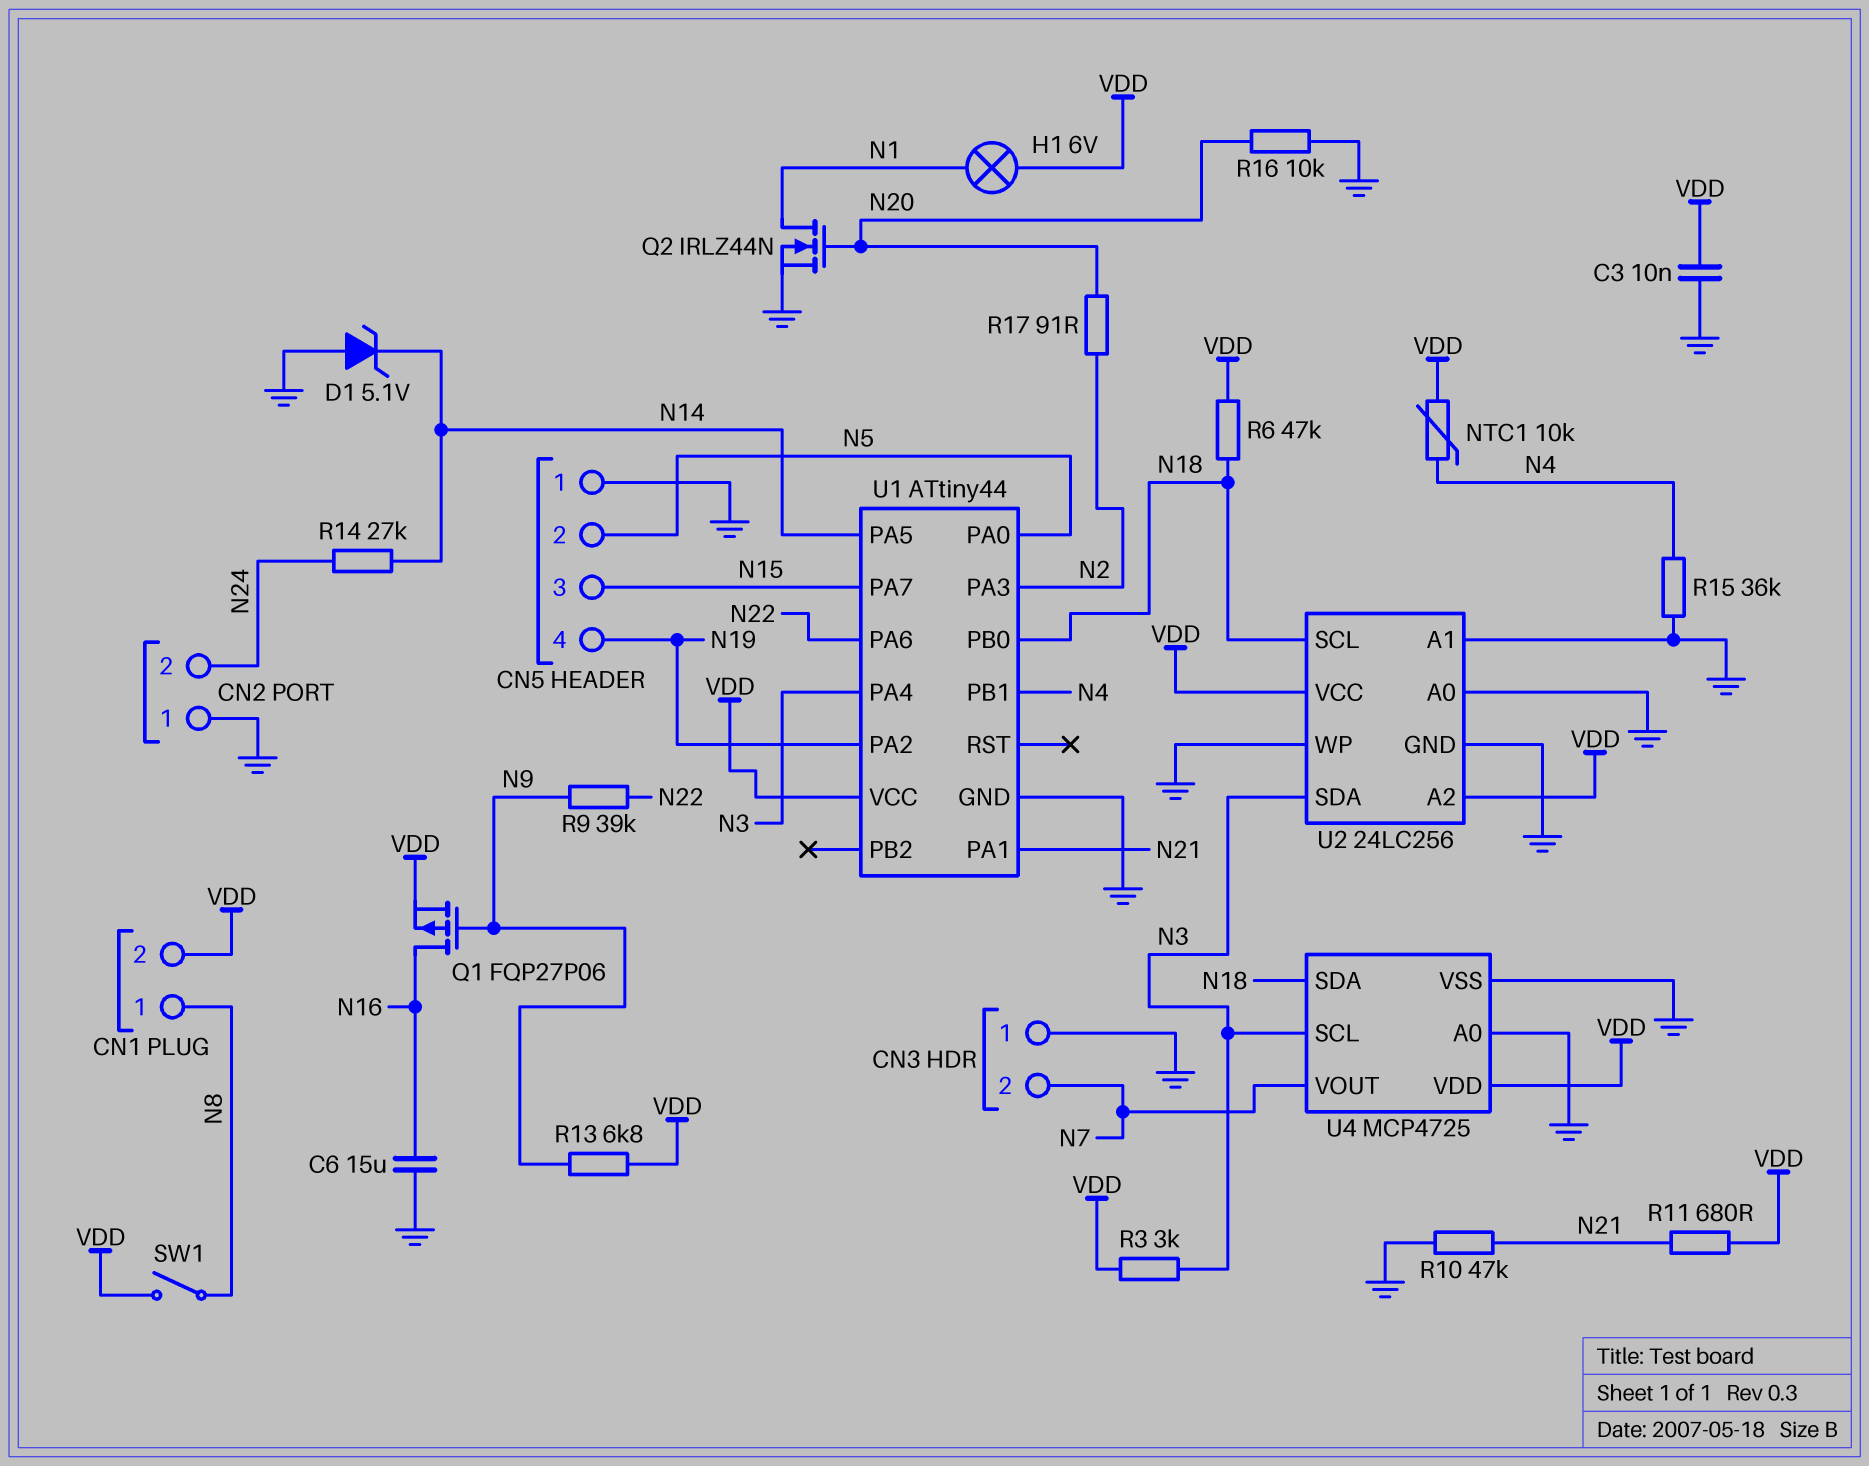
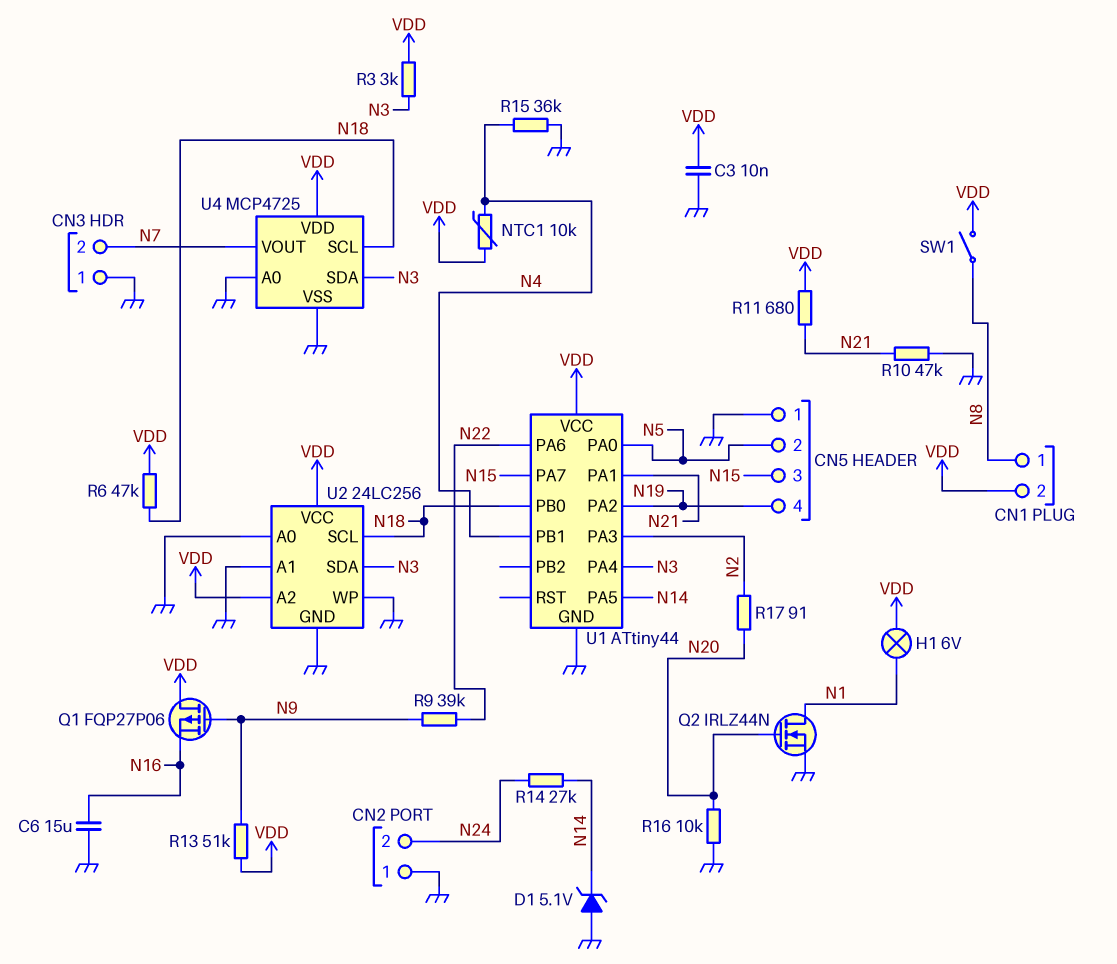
Q1: PMOS FQP27P06 (G N9, D N16, S VDD) -> PMOS FQP27P06 (G N9, D VDD, S N16)
R13: 6.8k (N9, VDD) -> 51k (N9, VDD)
U4 pin SCL: N3 -> N18
U4 pin SDA: N18 -> N3

